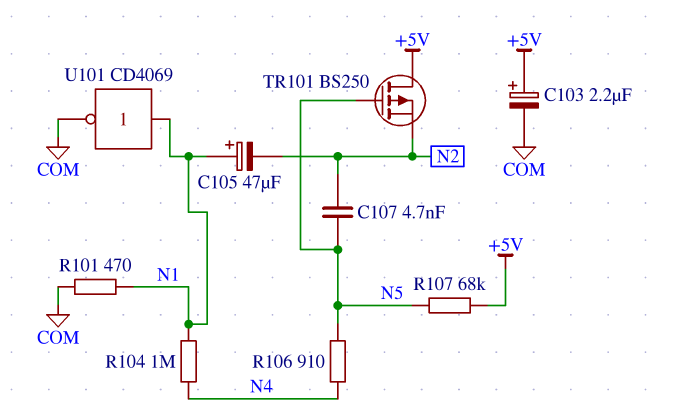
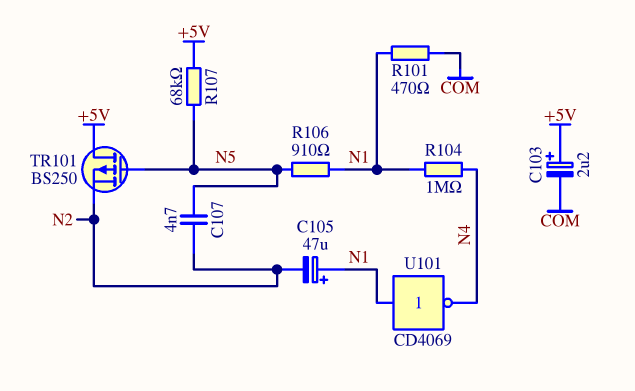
R106: 910 (N4, N5) -> 910 (N1, N5)
U101: NOT CD4069 (in N1, out COM) -> NOT CD4069 (in N1, out N4)

